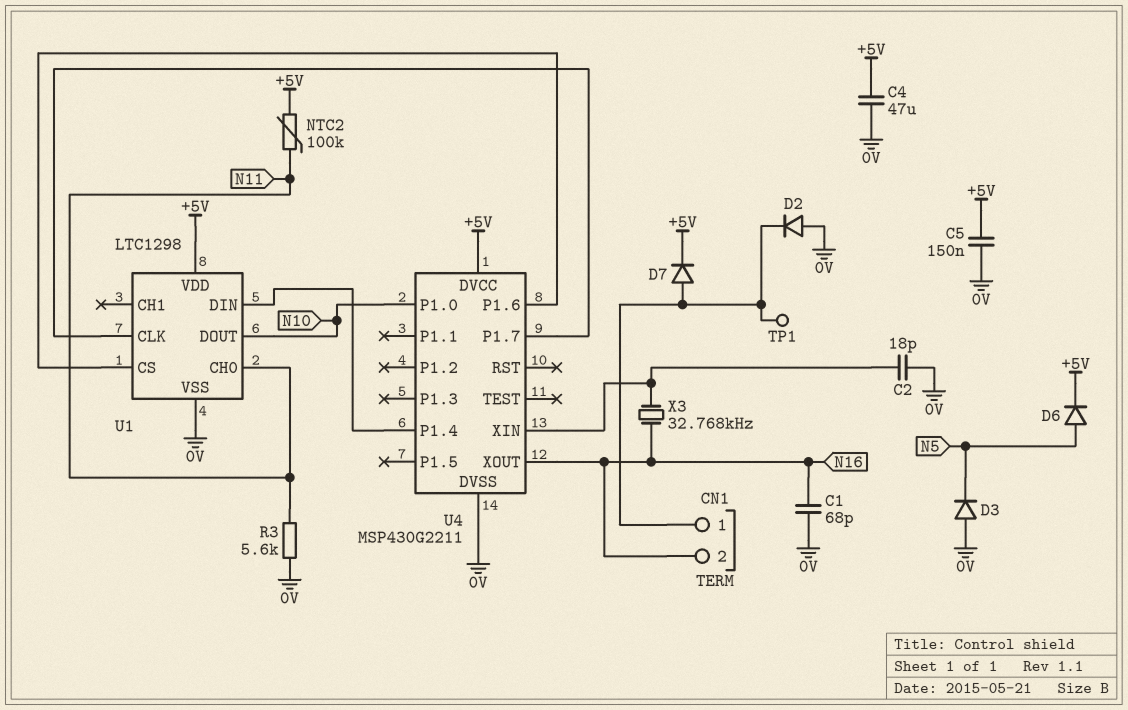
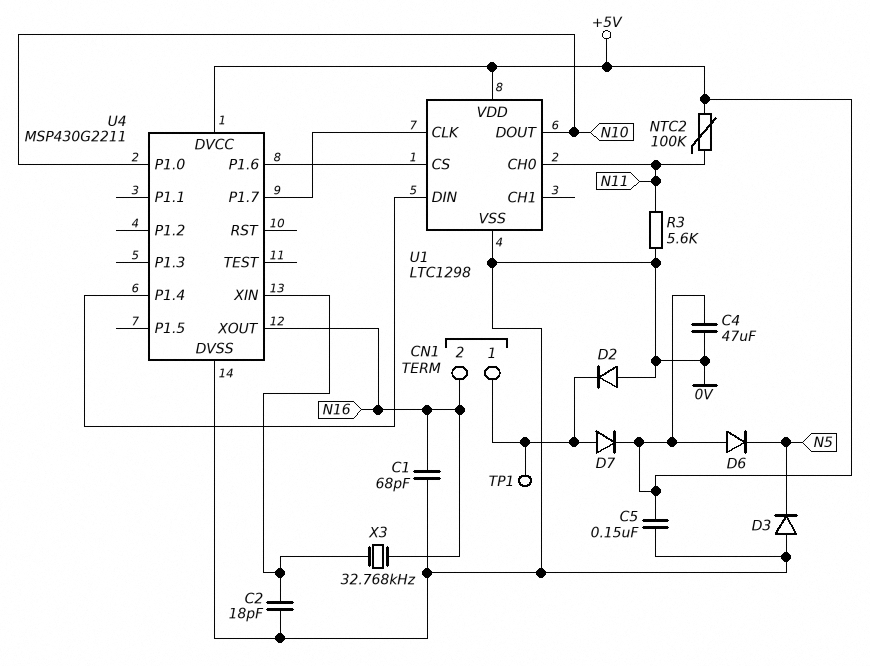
D6: diode (A N5, K +5V) -> diode (A +5V, K N5)

